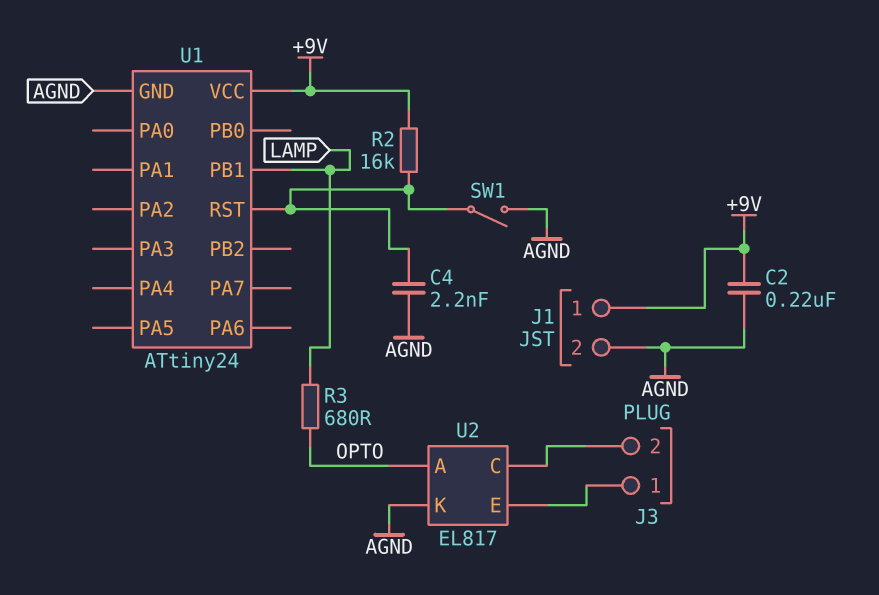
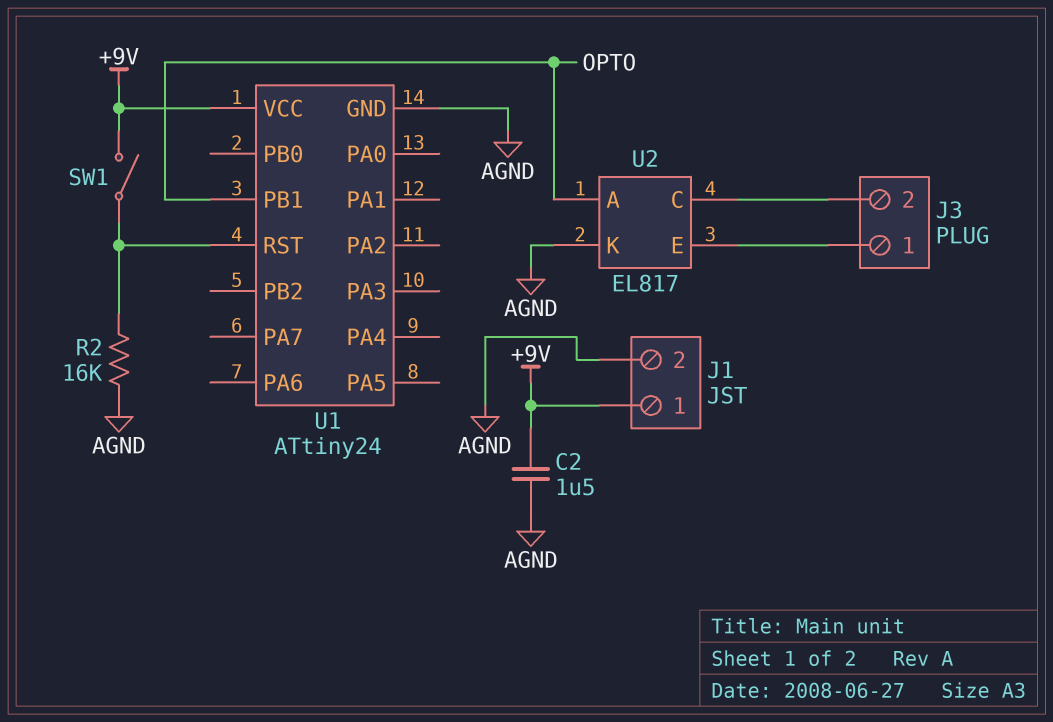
C2: 220nF (+9V, AGND) -> 1.5uF (+9V, AGND)
C4: 2.2nF (AGND, U1/RST) -> none
R2: 16k (+9V, U1/RST) -> 16k (AGND, U1/RST)
R3: 680 (LAMP, OPTO) -> none
SW1: switch (AGND, U1/RST) -> switch (+9V, U1/RST)
U1 pin PB1: LAMP -> OPTO

